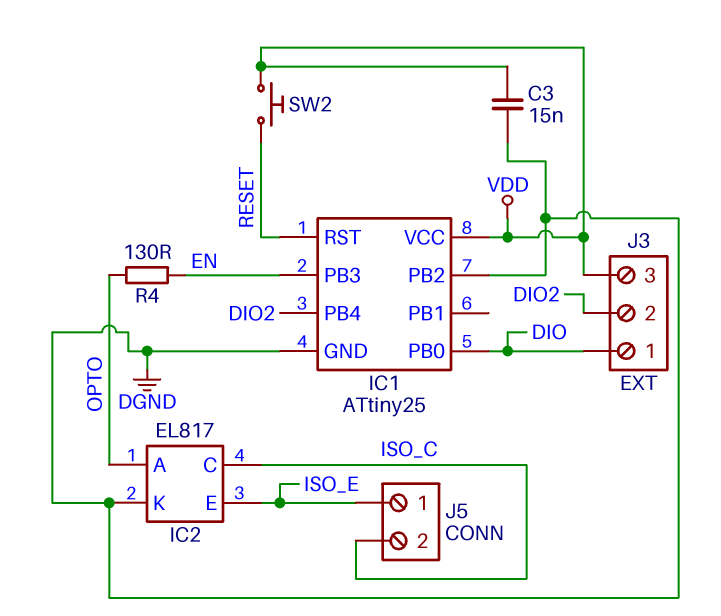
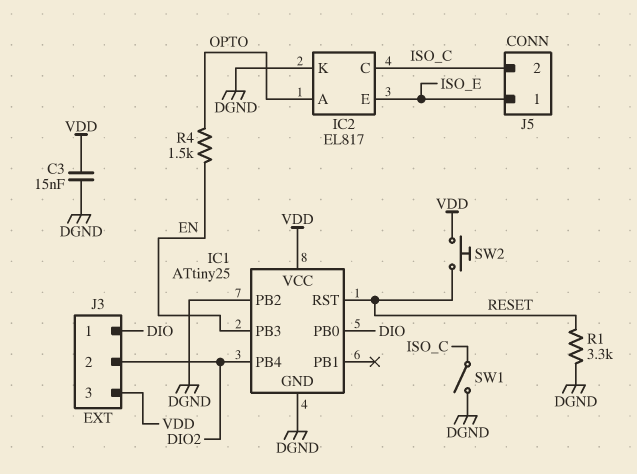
R1: none -> 3.3k (DGND, RESET)
R4: 130 (EN, OPTO) -> 1.5k (EN, OPTO)
SW1: none -> switch (DGND, ISO_C)

